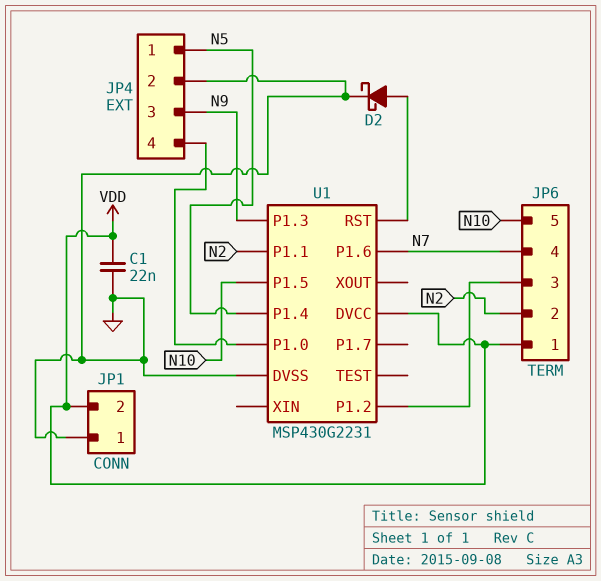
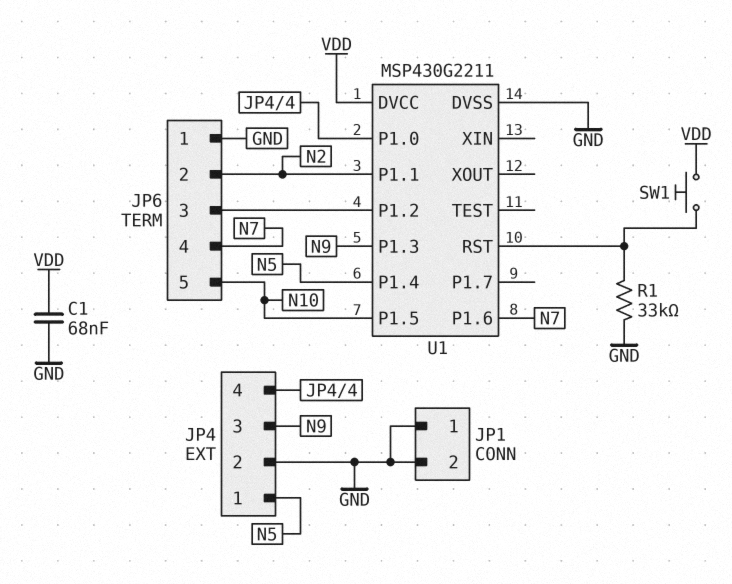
C1: 22nF (GND, VDD) -> 68nF (GND, VDD)
D2: schottky (A U1/RST, K GND) -> none
JP1 pin 2: VDD -> GND
JP6 pin 1: VDD -> GND
R1: none -> 33k (GND, U1/RST)
SW1: none -> button (U1/RST, VDD)
U1: MSP430G2231 -> MSP430G2211

